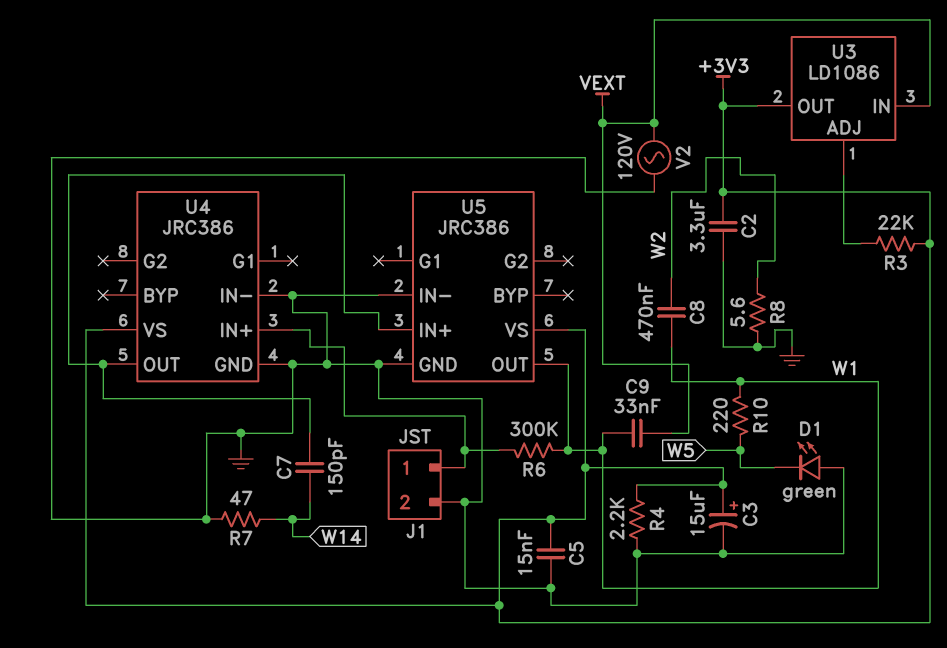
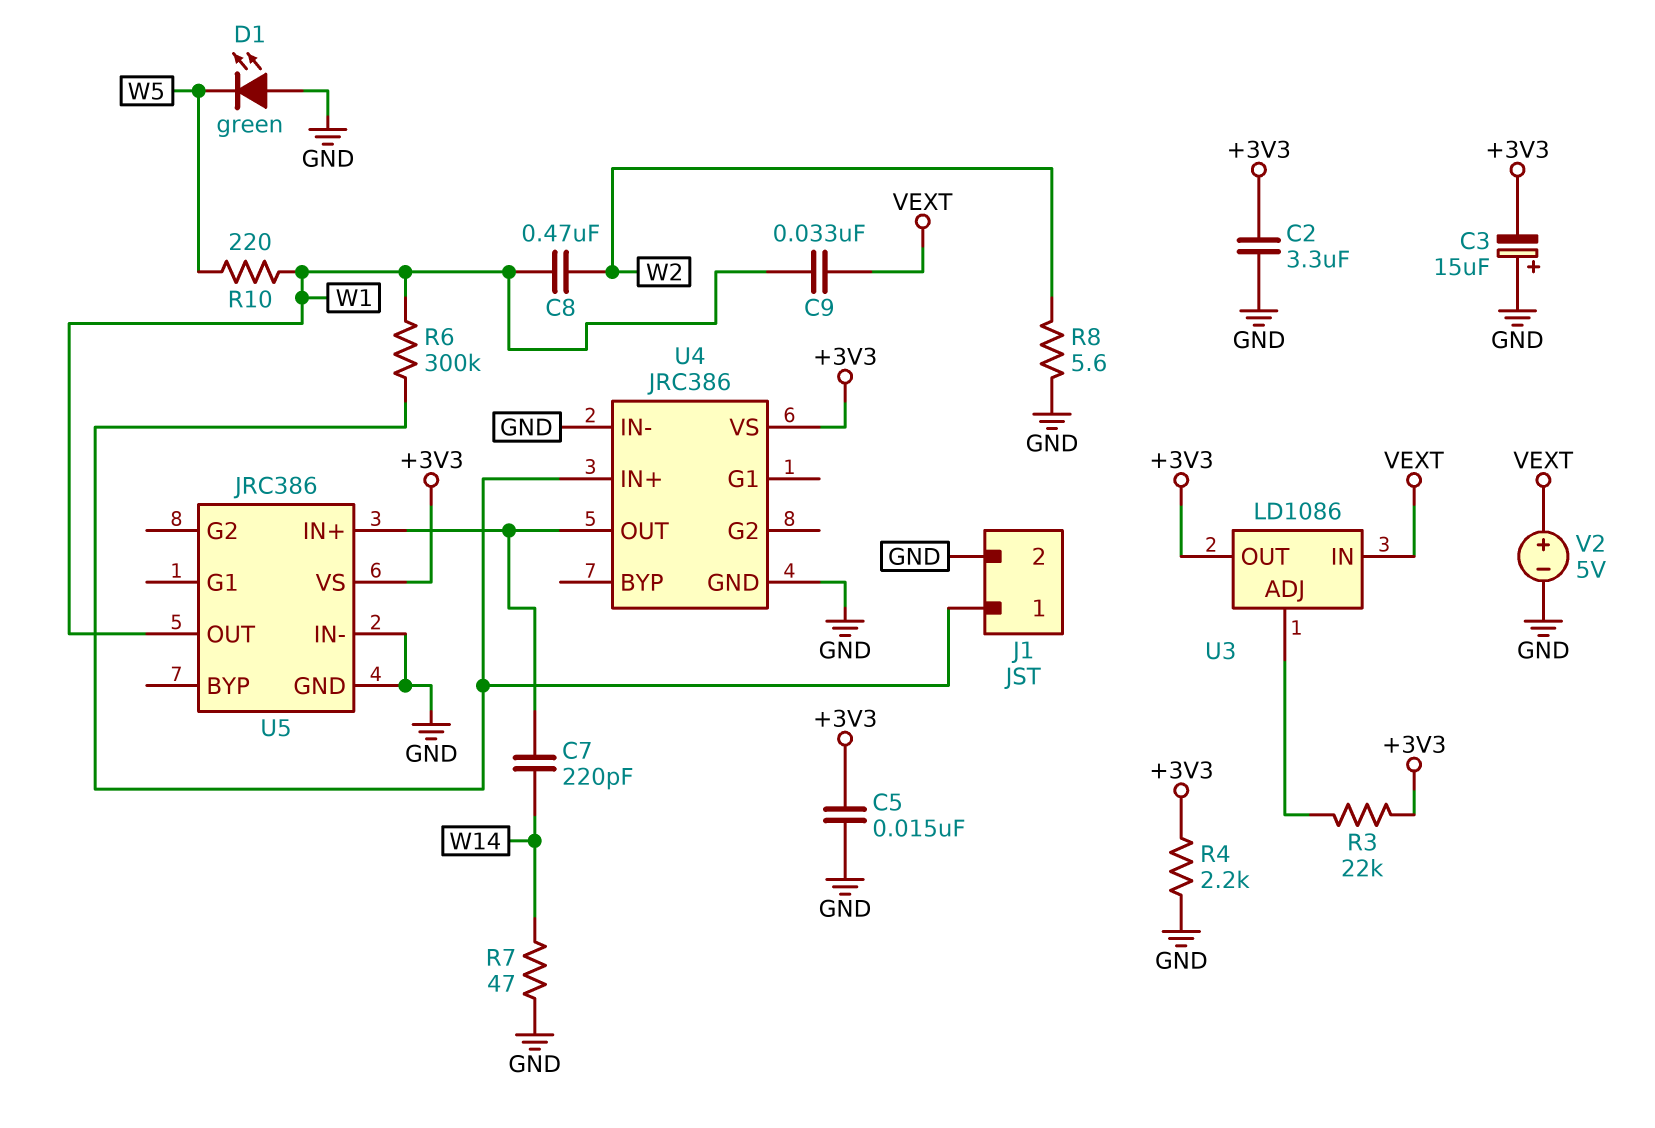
C3: 15uF (plus +3V3, minus GND) -> 15uF (plus GND, minus +3V3)
C7: 150pF (U4/OUT, W14) -> 220pF (U4/OUT, W14)
V2: AC 120V (GND, VEXT) -> 5V (plus VEXT, minus GND)

